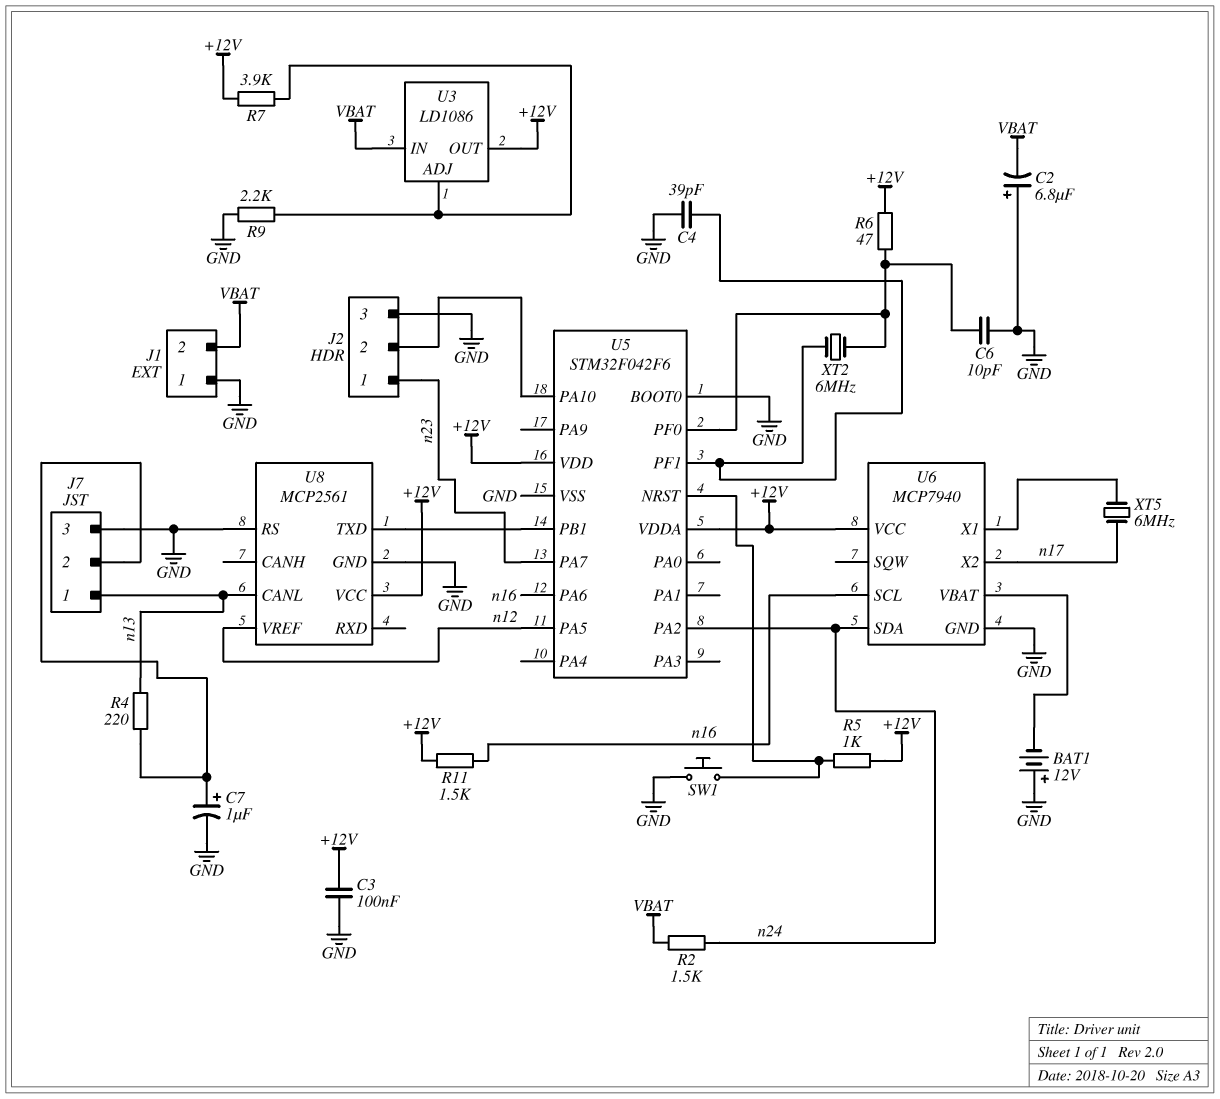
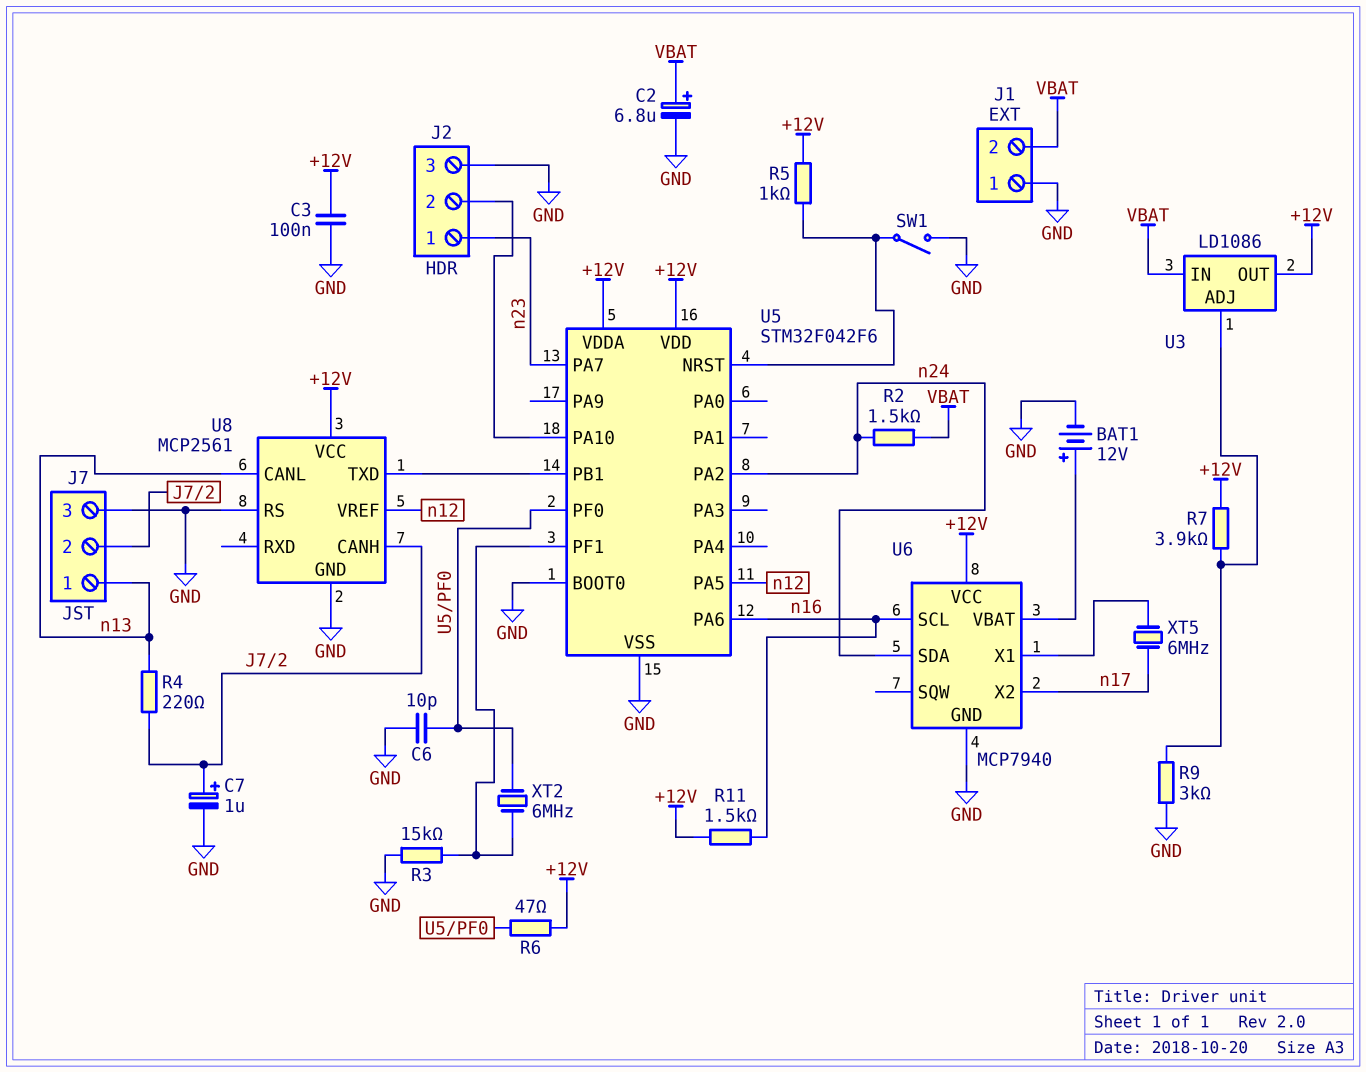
BAT1: 12V (plus GND, minus U6/VBAT) -> 12V (plus U6/VBAT, minus GND)
C2: 6.8uF (plus GND, minus VBAT) -> 6.8uF (plus VBAT, minus GND)
C4: 39pF (GND, U5/PF1) -> none
R3: none -> 15k (GND, U5/PF1)
R9: 2.2k (GND, U3/ADJ) -> 3k (GND, U3/ADJ)
SW1: button (GND, U5/NRST) -> switch (GND, U5/NRST)
U8 pin CANH: none -> J7/2

